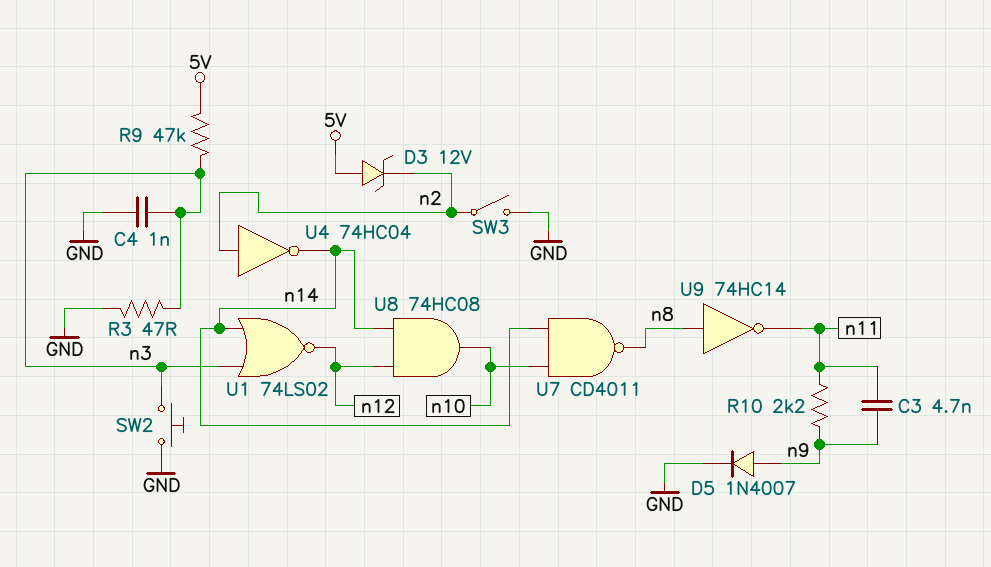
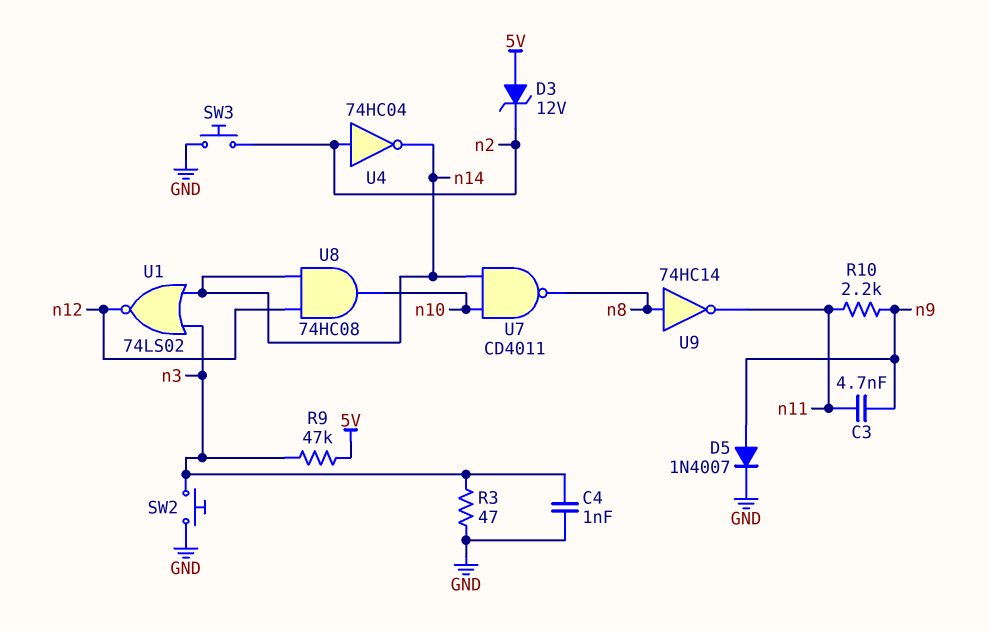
SW3: switch (GND, n2) -> button (GND, n2)

